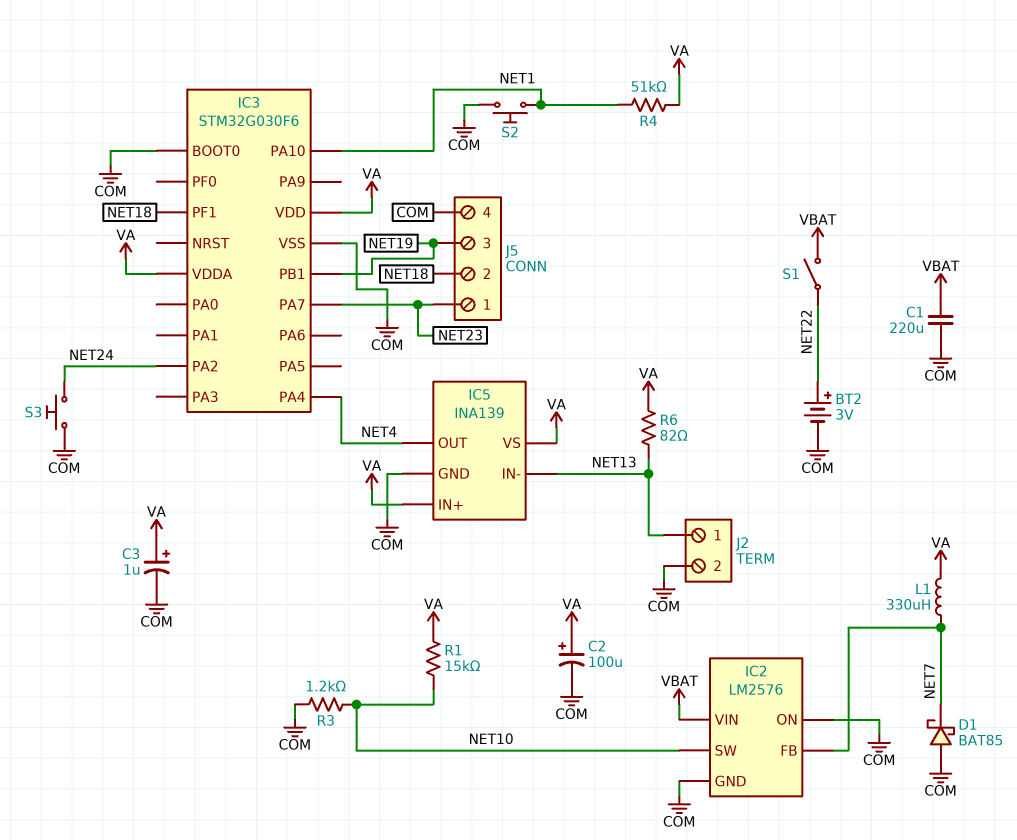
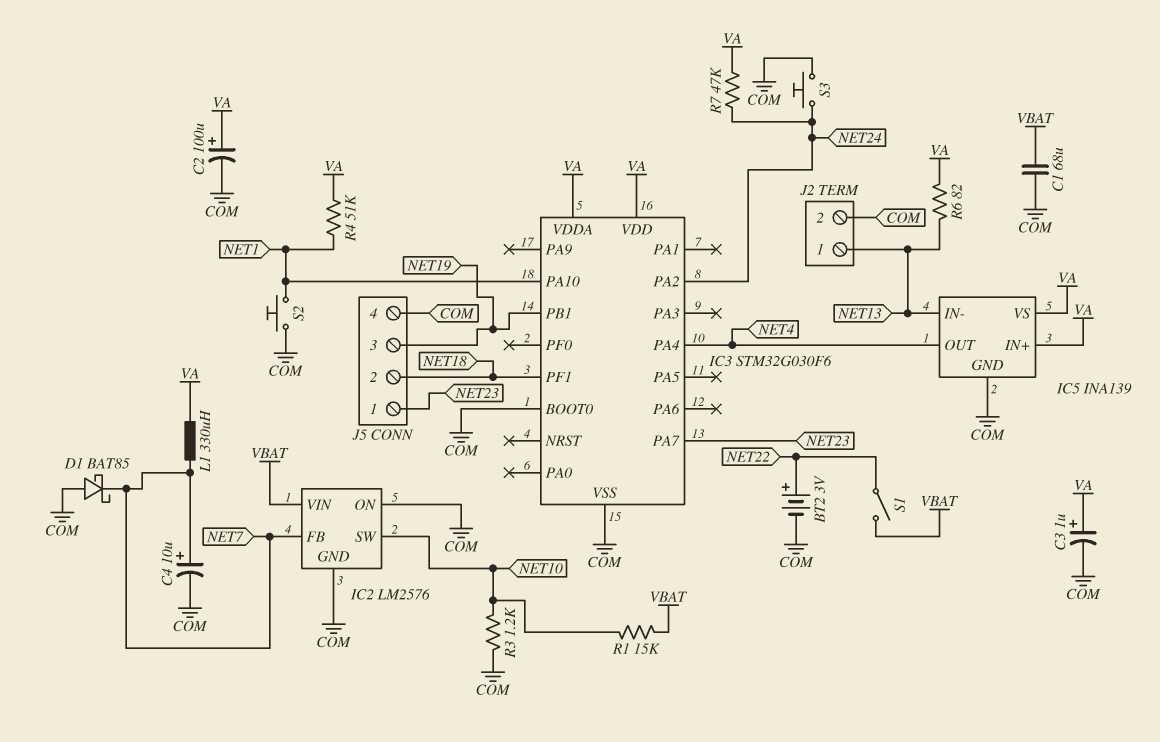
C1: 220uF (COM, VBAT) -> 68uF (COM, VBAT)
C4: none -> 10uF (plus NET7, minus COM)
R1: 15k (NET10, VA) -> 15k (NET10, VBAT)
R7: none -> 47k (NET24, VA)

